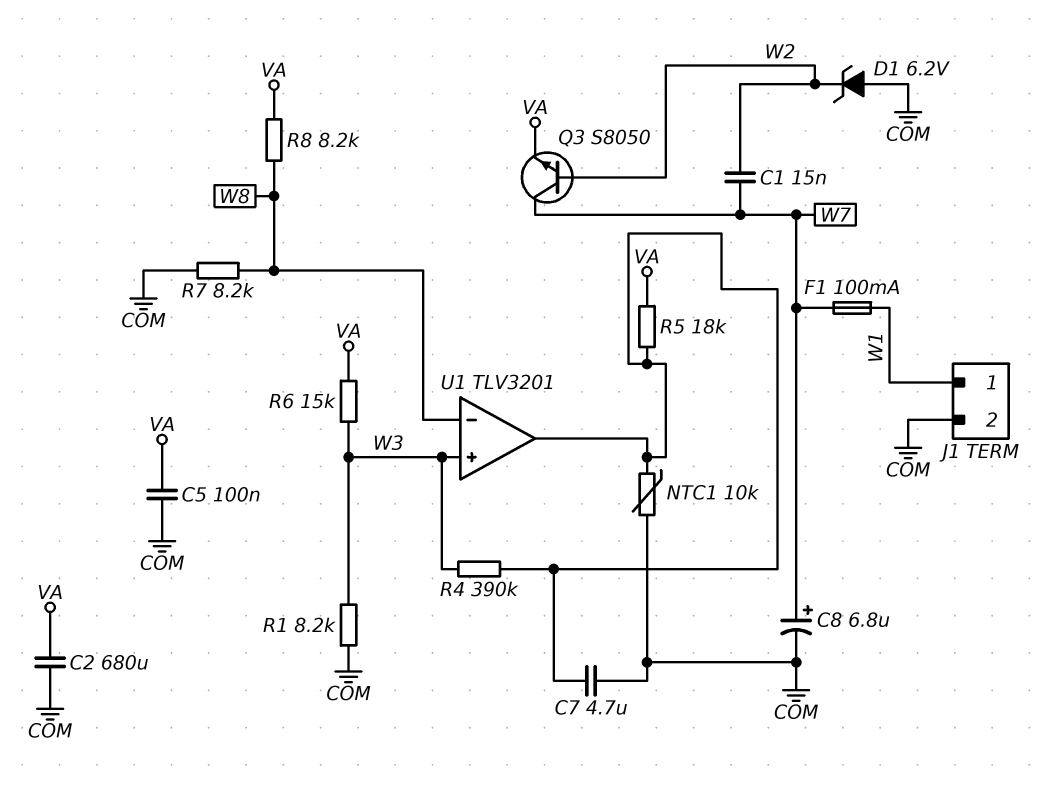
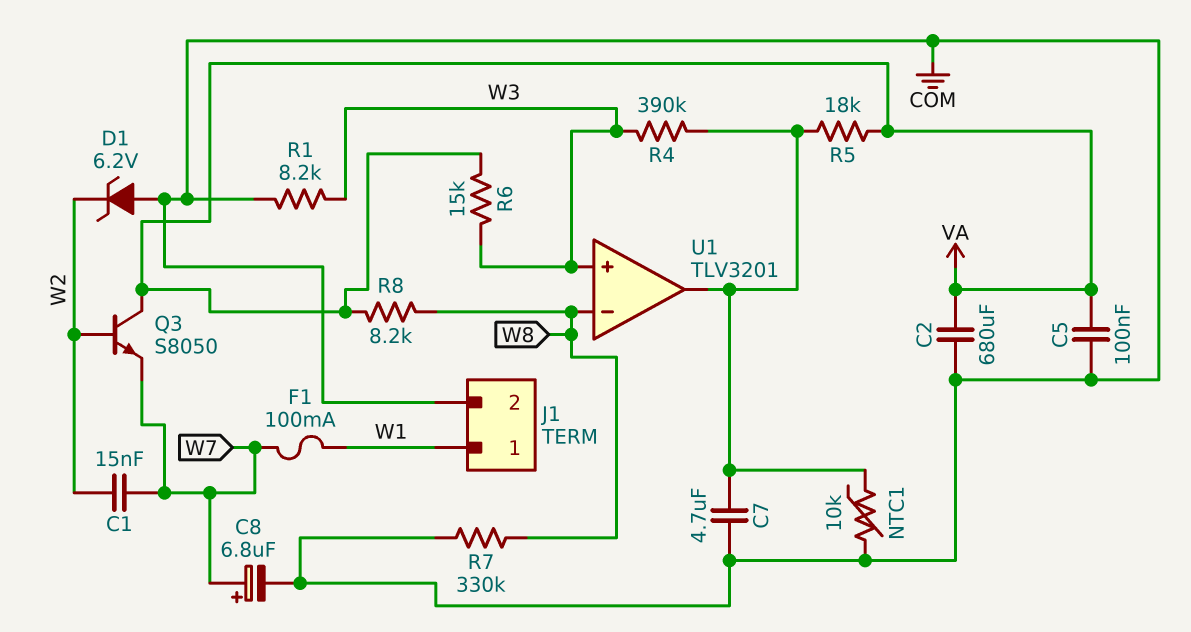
Q3: NPN S8050 (B W2, C W7, E VA) -> NPN S8050 (B W2, C VA, E W7)
R7: 8.2k (COM, W8) -> 330k (COM, W8)

